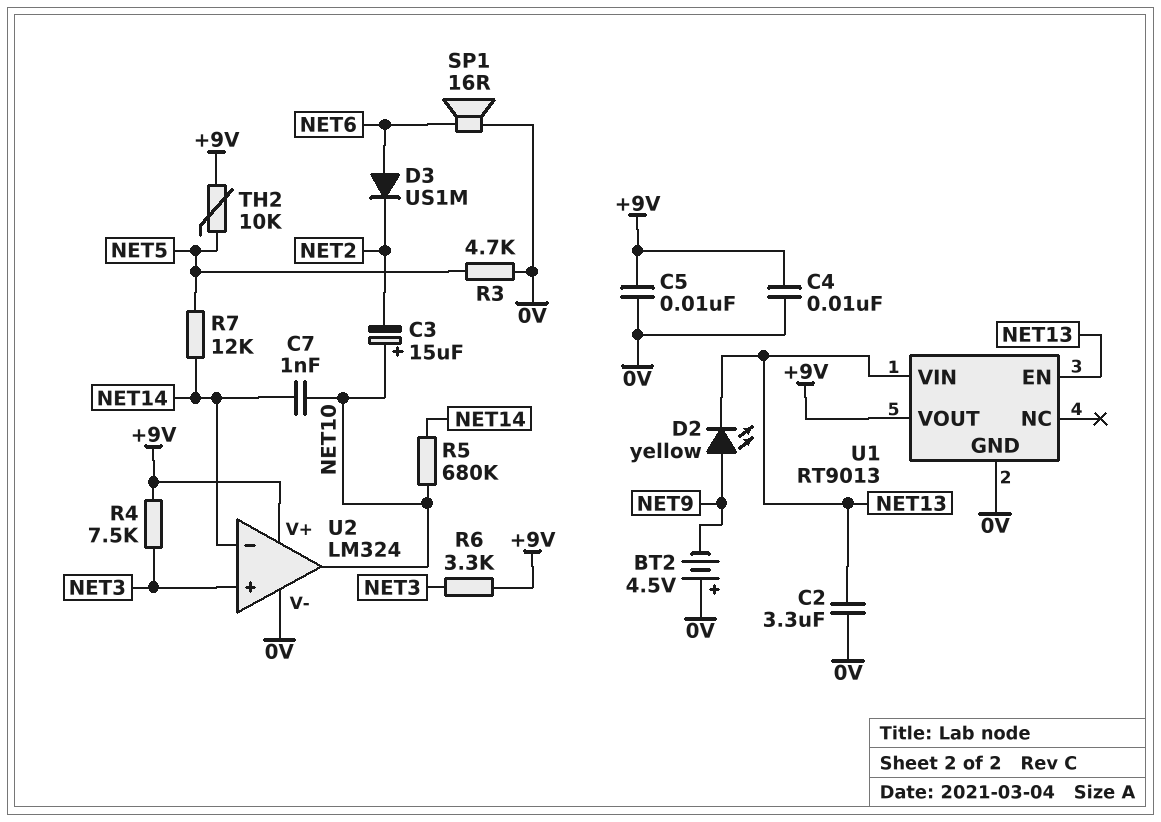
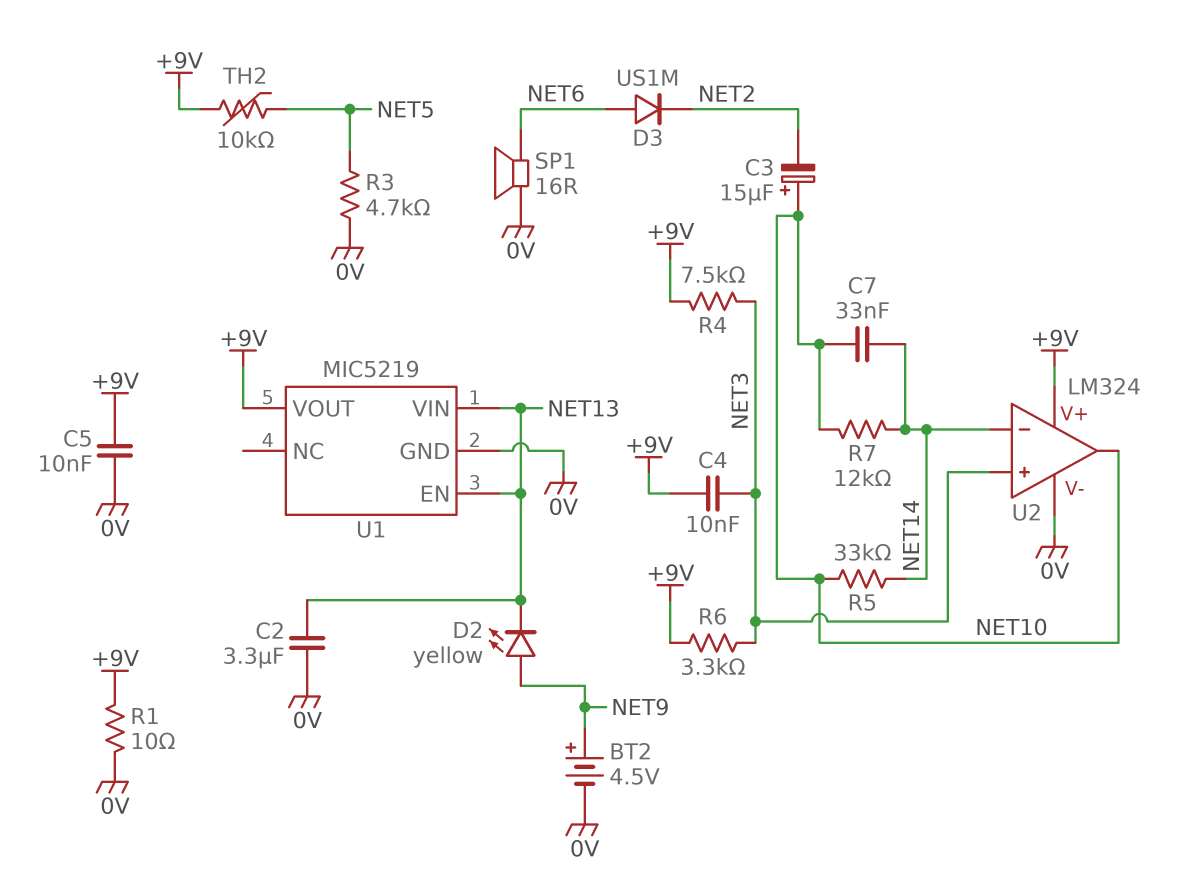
BT2: 4.5V (plus 0V, minus NET9) -> 4.5V (plus NET9, minus 0V)
C4: 10nF (+9V, 0V) -> 10nF (+9V, NET3)
C7: 1nF (NET10, NET14) -> 33nF (NET10, NET14)
R1: none -> 10 (+9V, 0V)
R5: 680k (NET10, NET14) -> 33k (NET10, NET14)
R7: 12k (NET5, NET14) -> 12k (NET10, NET14)
U1: RT9013 -> MIC5219

